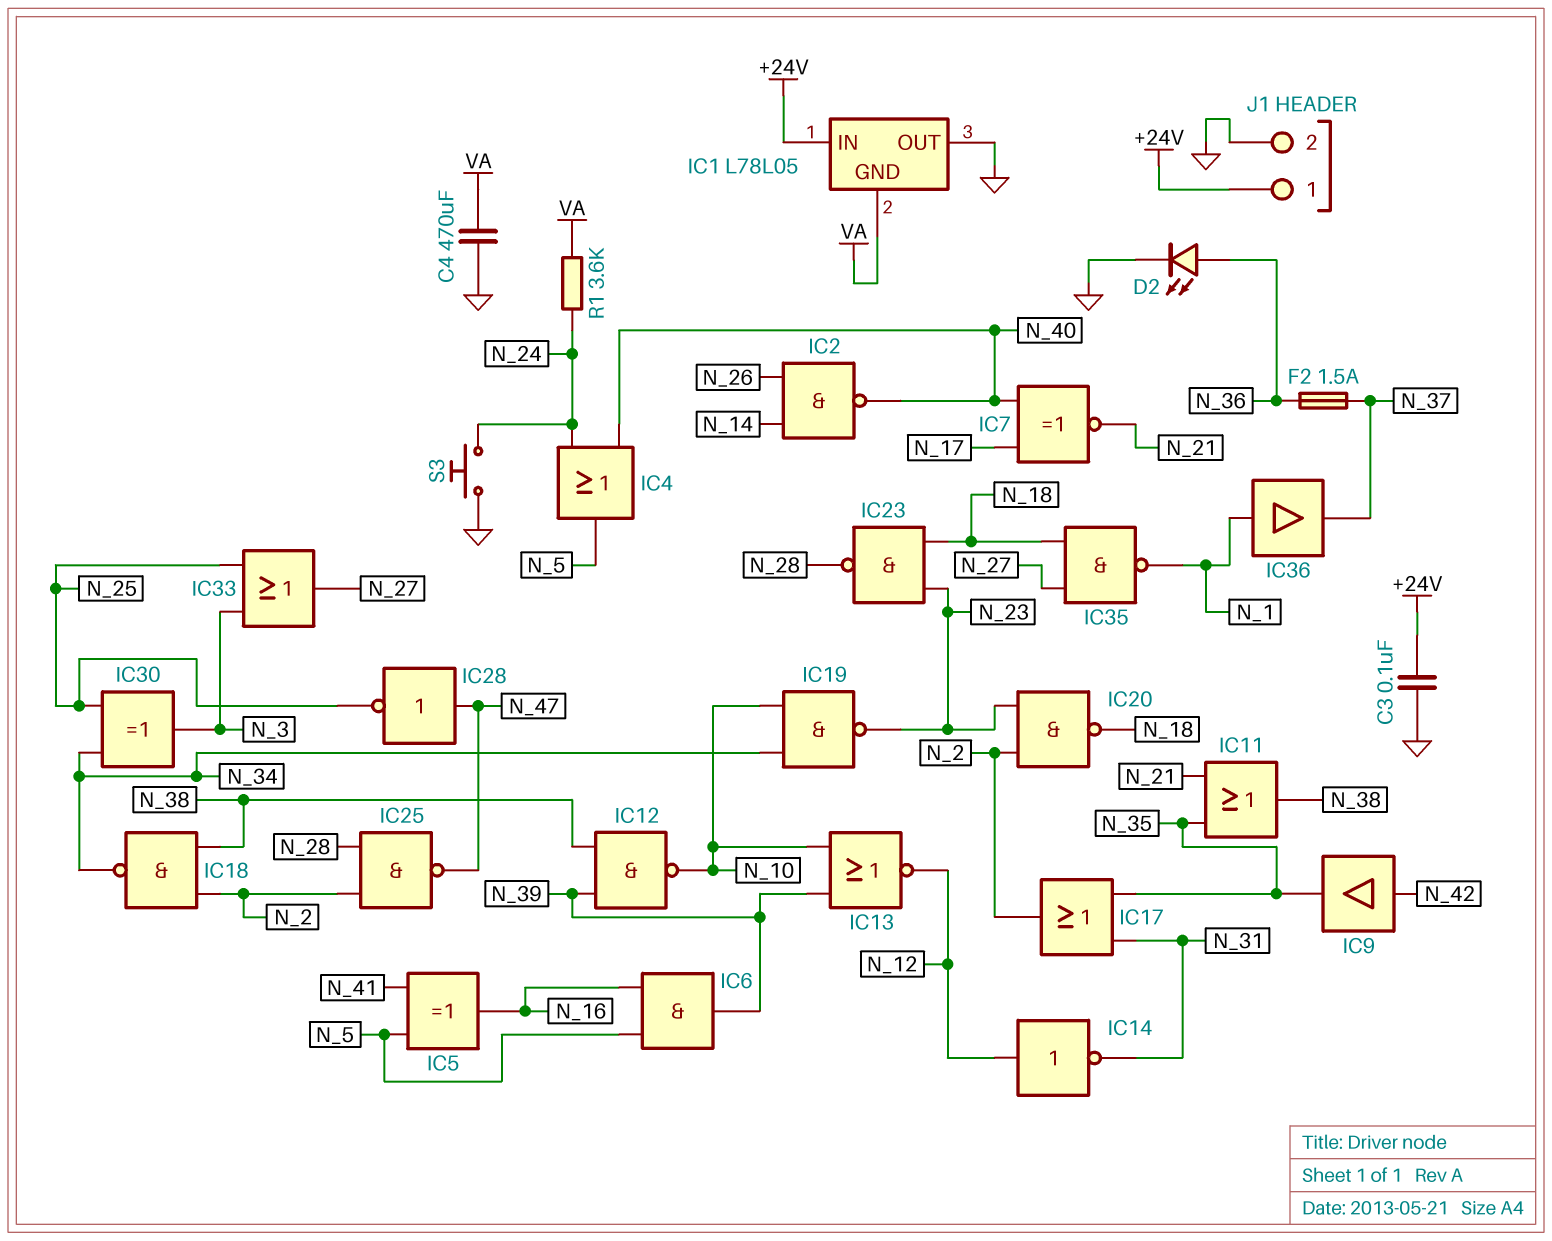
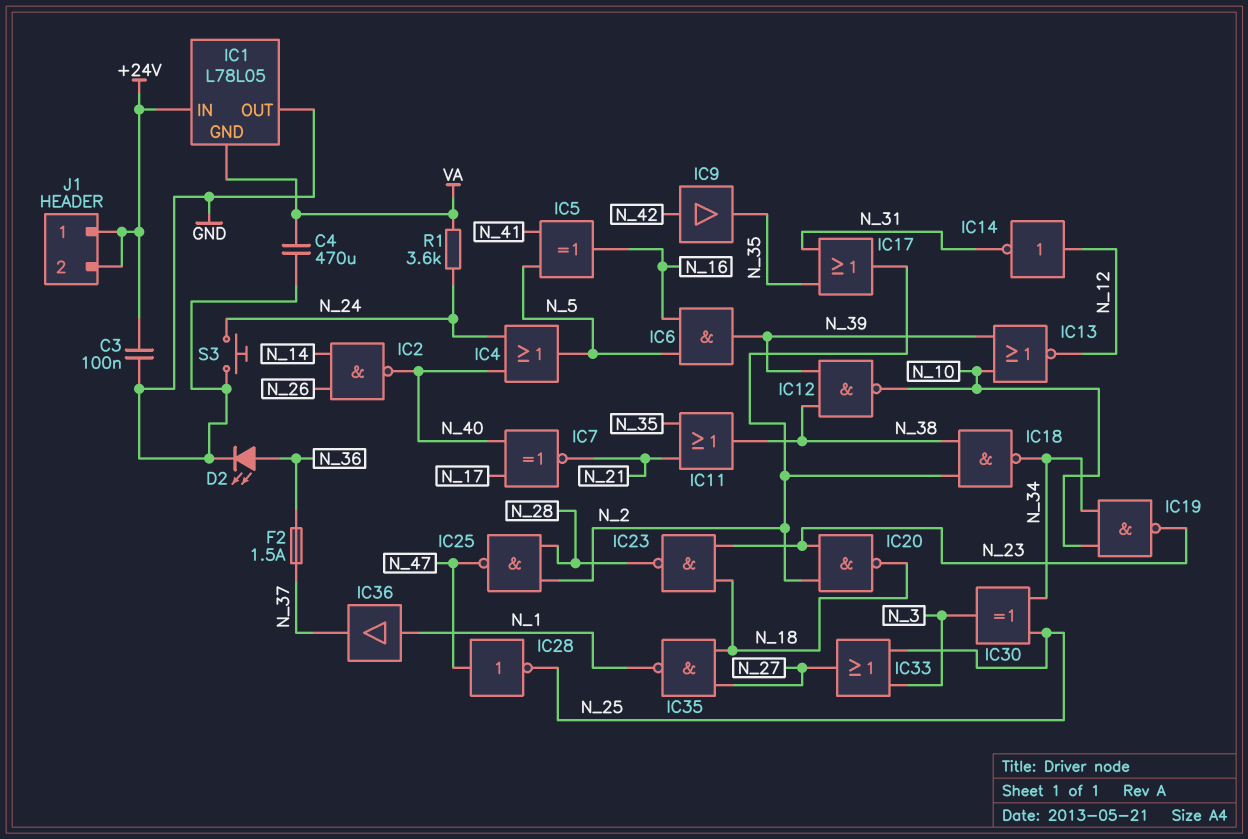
J1 pin 2: GND -> +24V

